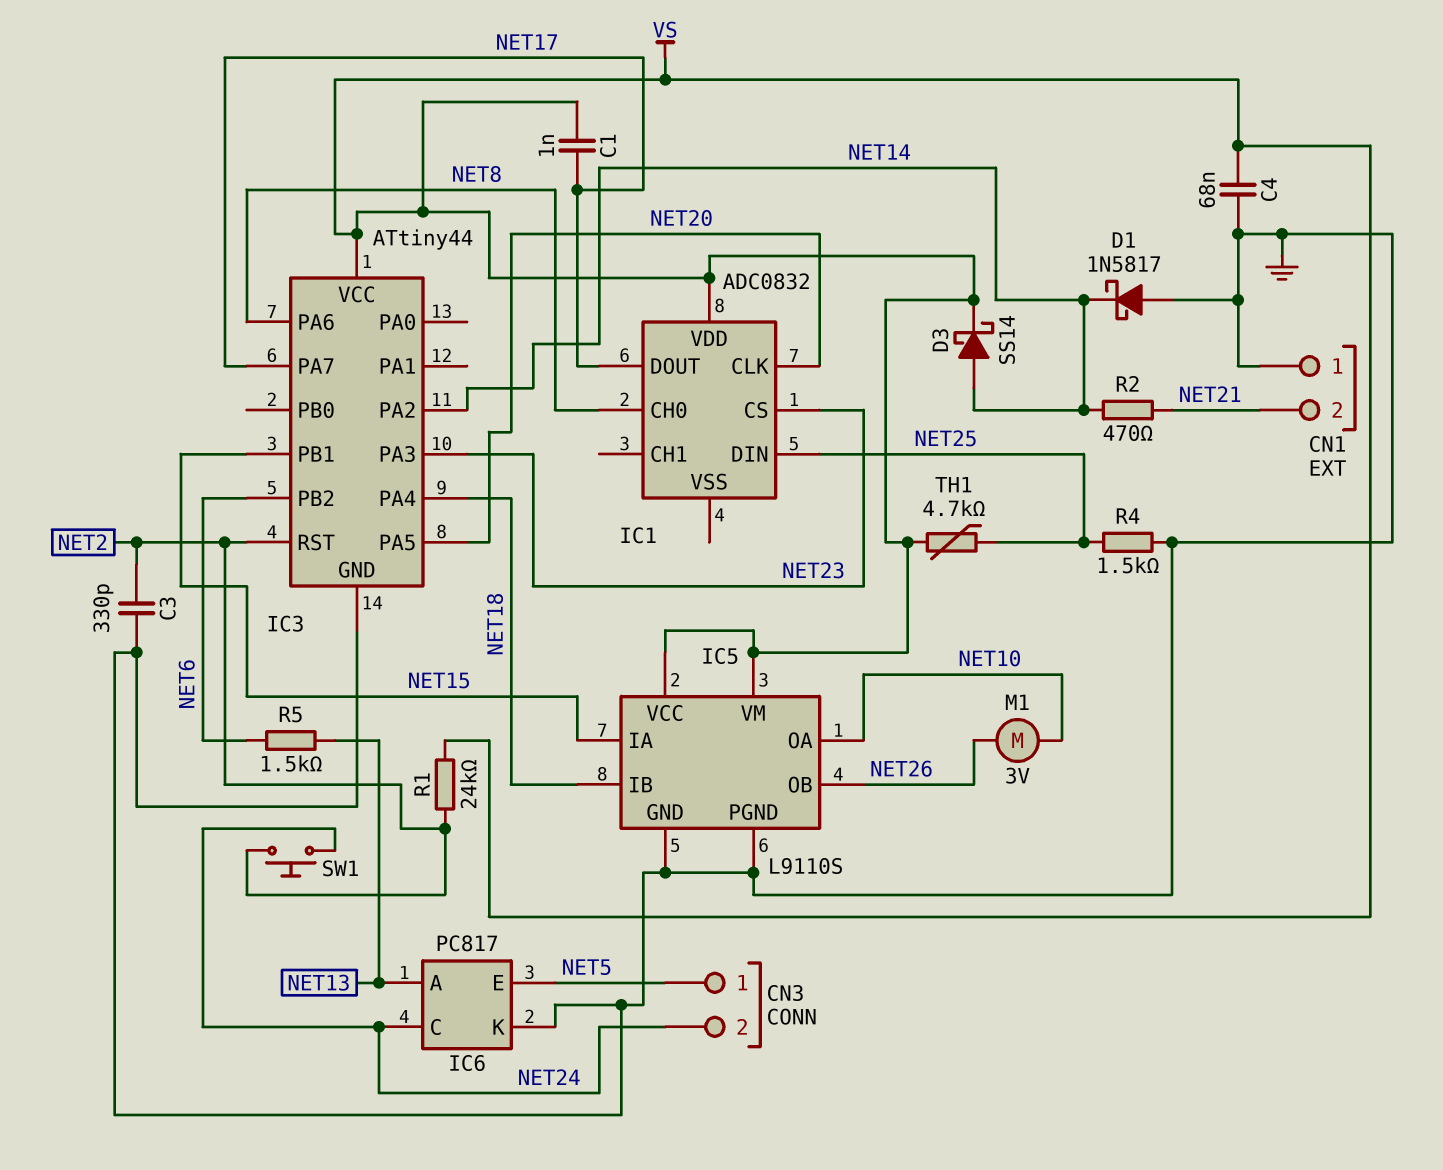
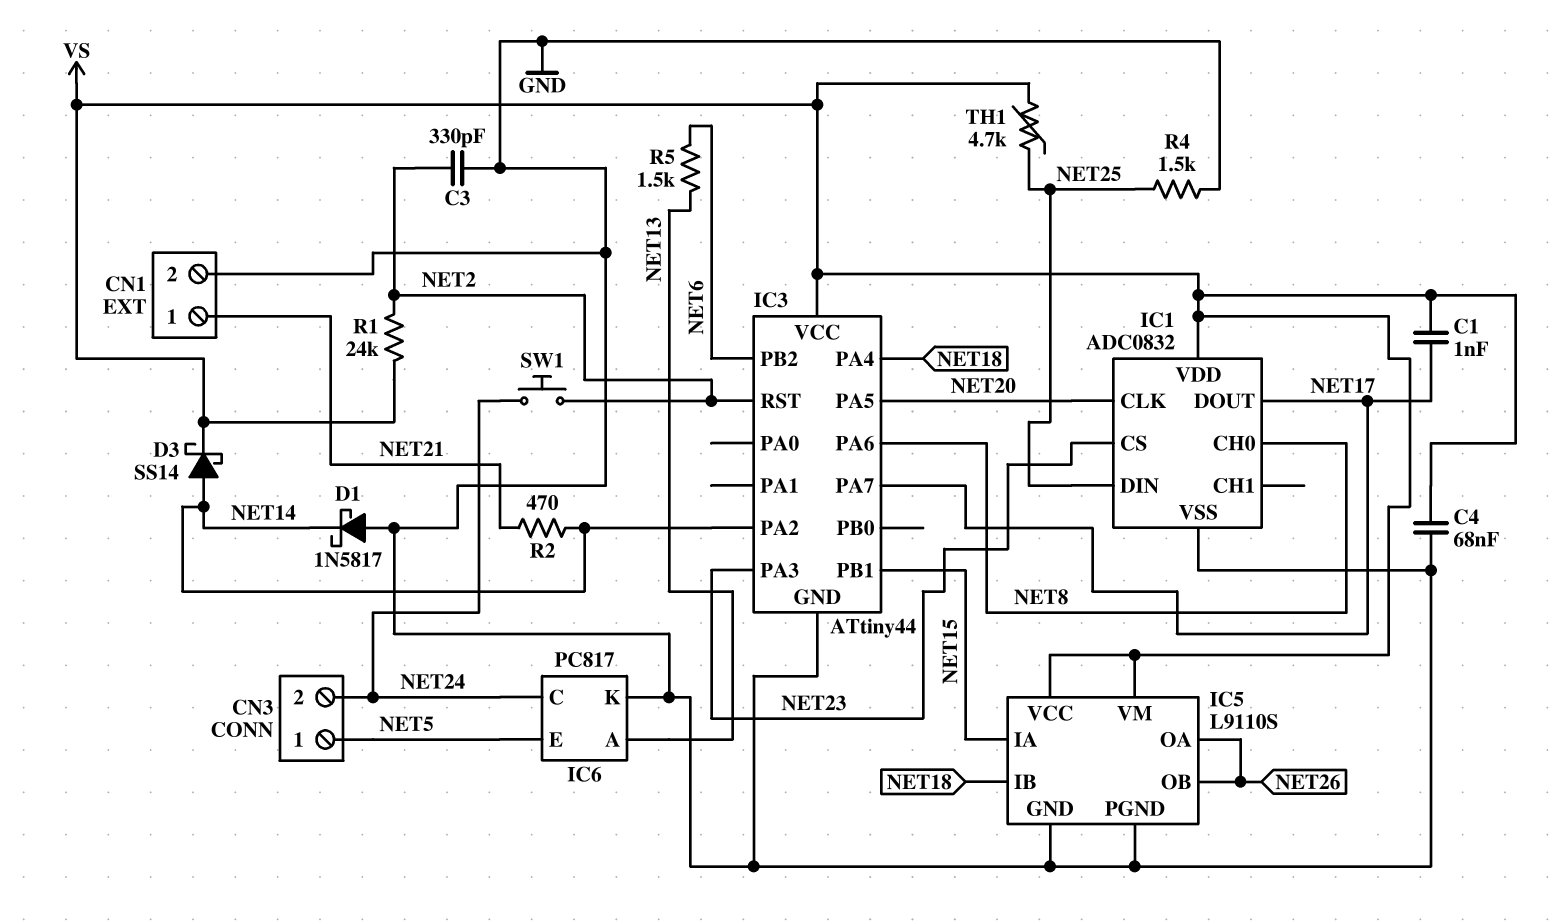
CN1 pin 1: GND -> NET21
CN1 pin 2: NET21 -> GND
IC1 pin VSS: none -> GND
IC5 pin OA: NET10 -> NET26
M1: motor 3V (NET10, NET26) -> none

